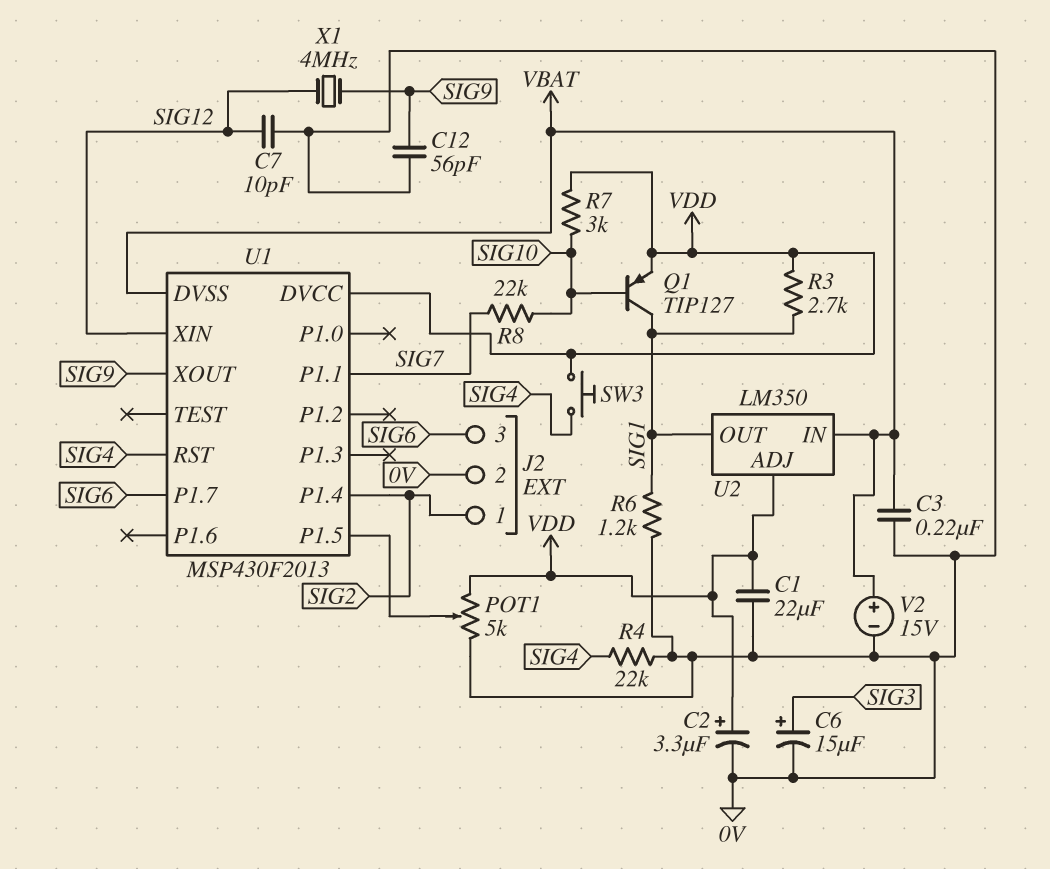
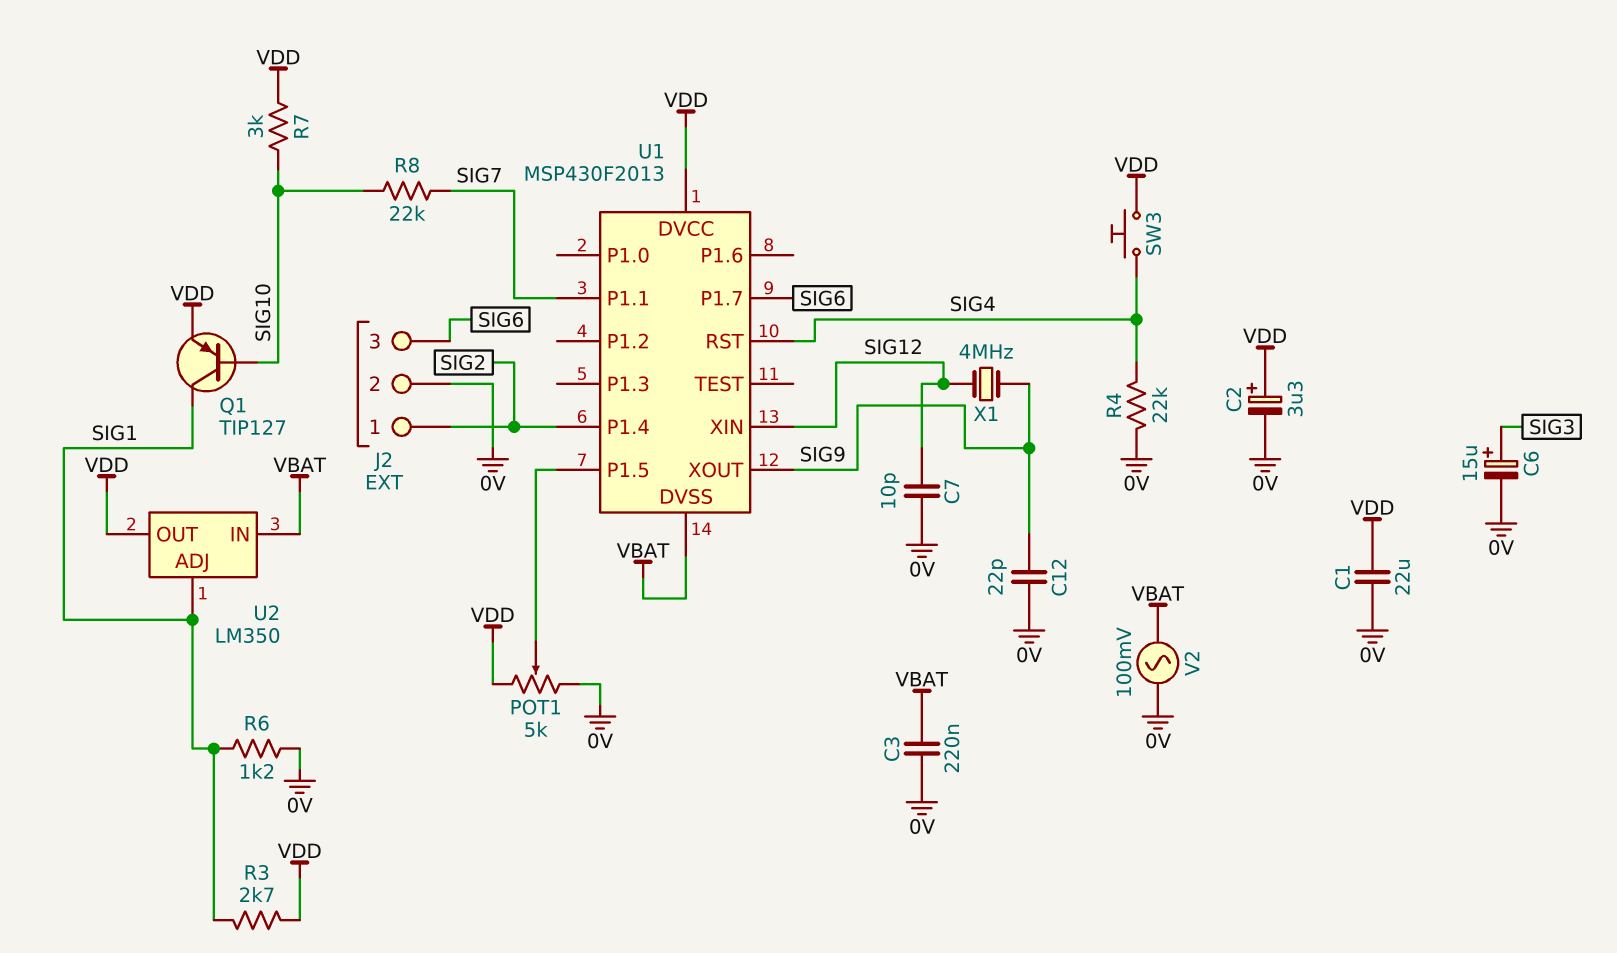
C12: 56pF (0V, SIG9) -> 22pF (0V, SIG9)
U2 pin ADJ: VDD -> SIG1
U2 pin OUT: SIG1 -> VDD
V2: 15V (plus VBAT, minus 0V) -> AC 100mV (0V, VBAT)

